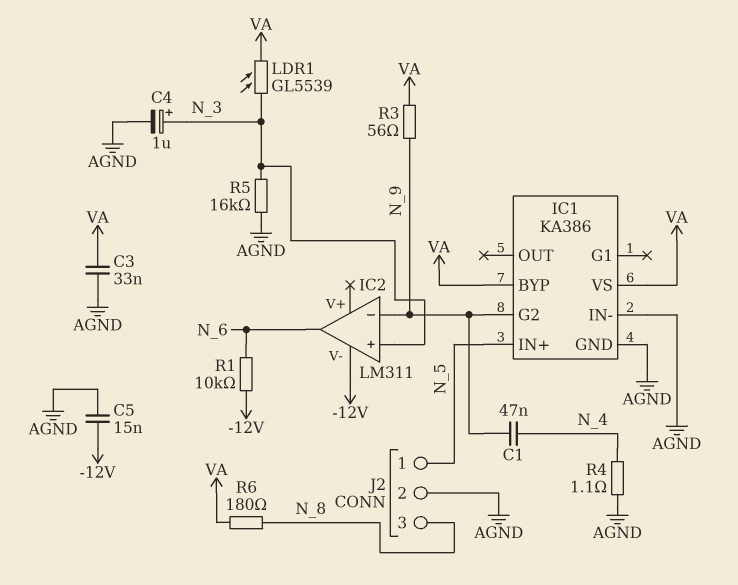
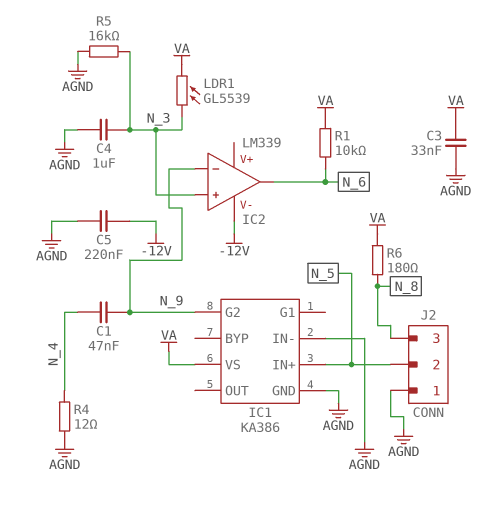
C4: 1uF (plus N_3, minus AGND) -> 1uF (AGND, N_3)
C5: 15nF (-12V, AGND) -> 220nF (-12V, AGND)
IC1 pin BYP: VA -> none
IC2: LM311 -> LM339
J2 pin 1: N_5 -> AGND
J2 pin 2: AGND -> N_5
R1: 10k (-12V, N_6) -> 10k (N_6, VA)
R3: 56 (N_9, VA) -> none
R4: 1.1 (AGND, N_4) -> 12 (AGND, N_4)

